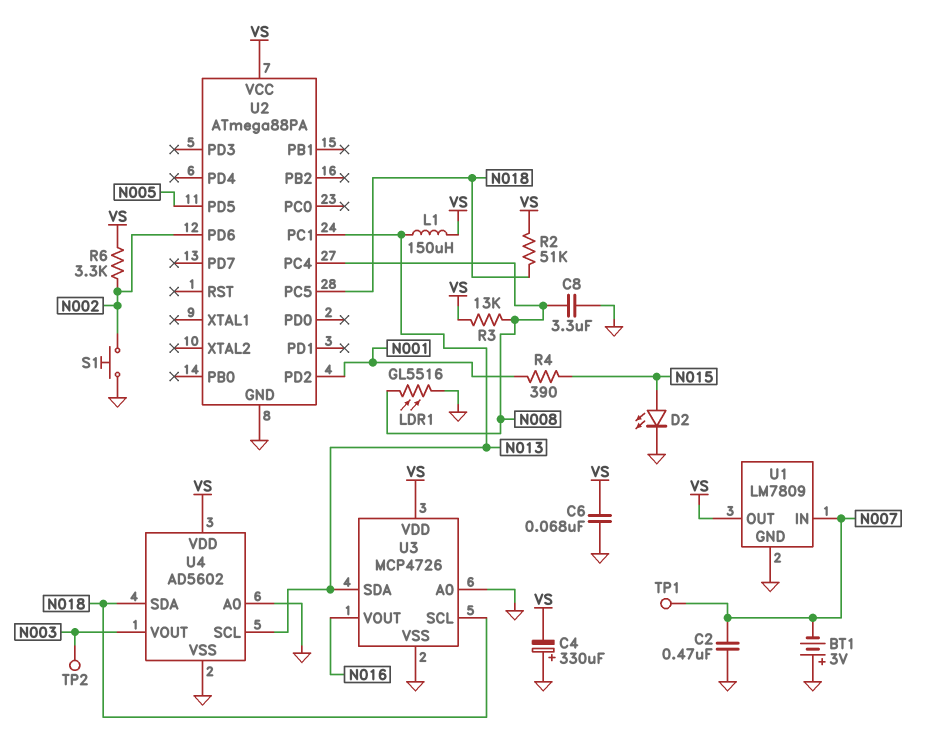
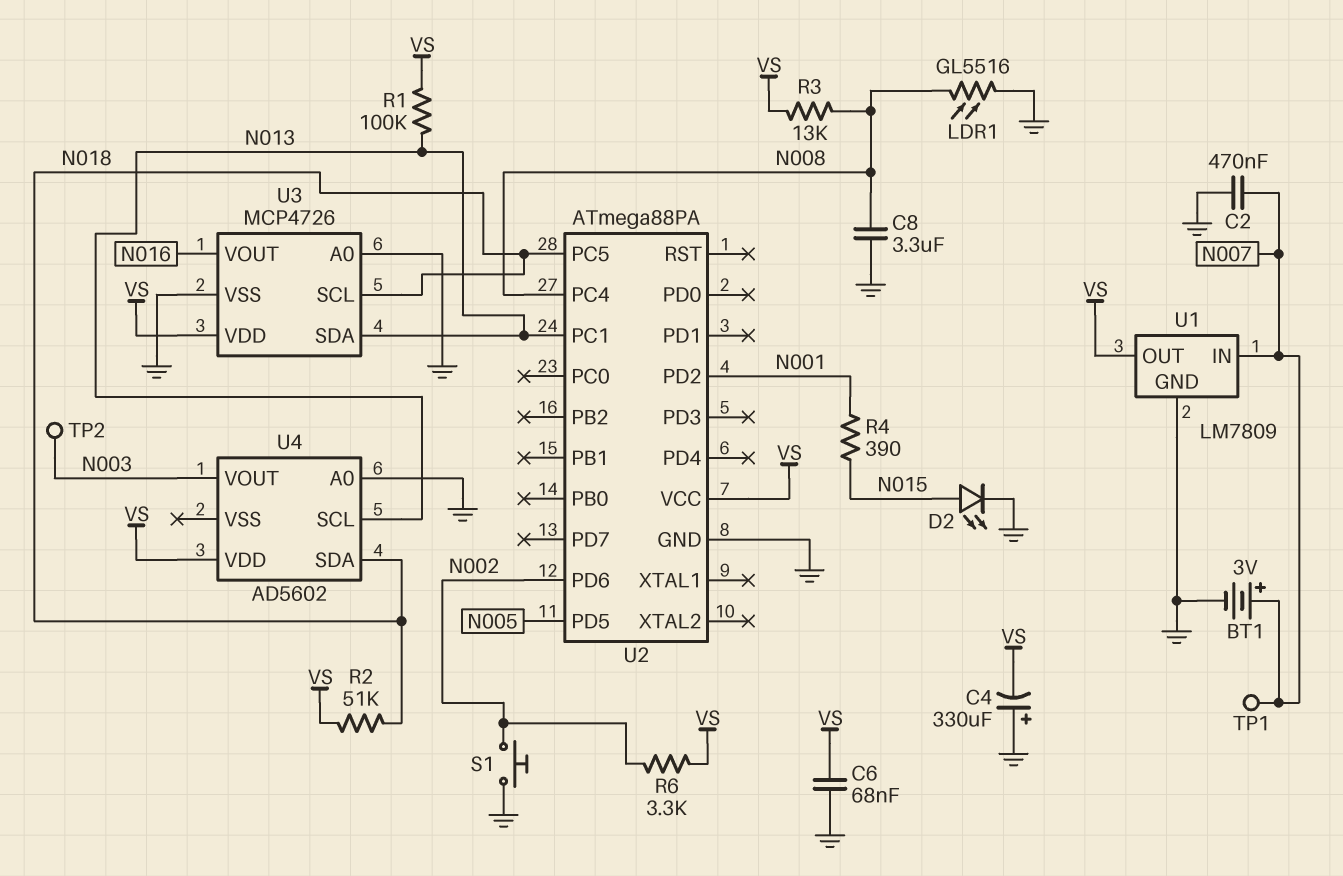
BT1: 3V (plus GND, minus N007) -> 3V (plus N007, minus GND)
L1: 150uH (N013, VS) -> none
R1: none -> 100k (N013, VS)
U4 pin VSS: GND -> none

